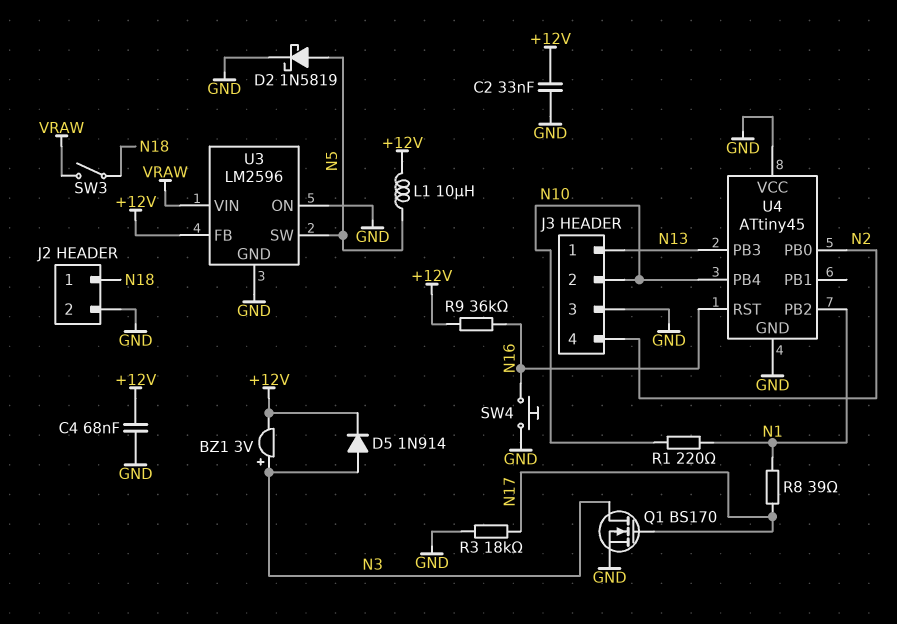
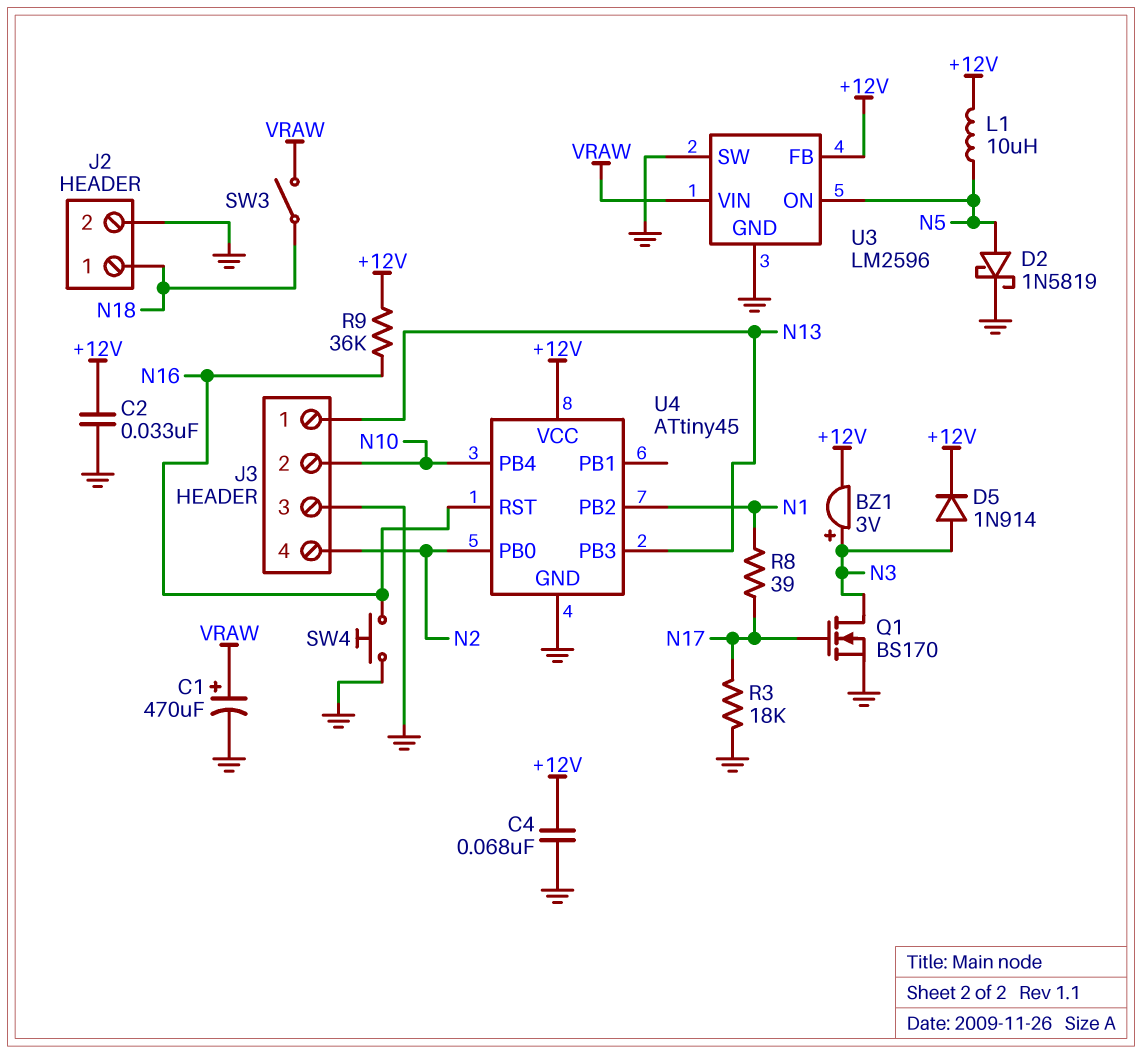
C1: none -> 470uF (plus VRAW, minus GND)
R1: 220 (N1, N10) -> none
U3 pin ON: GND -> N5
U3 pin SW: N5 -> GND
U4 pin VCC: GND -> +12V

